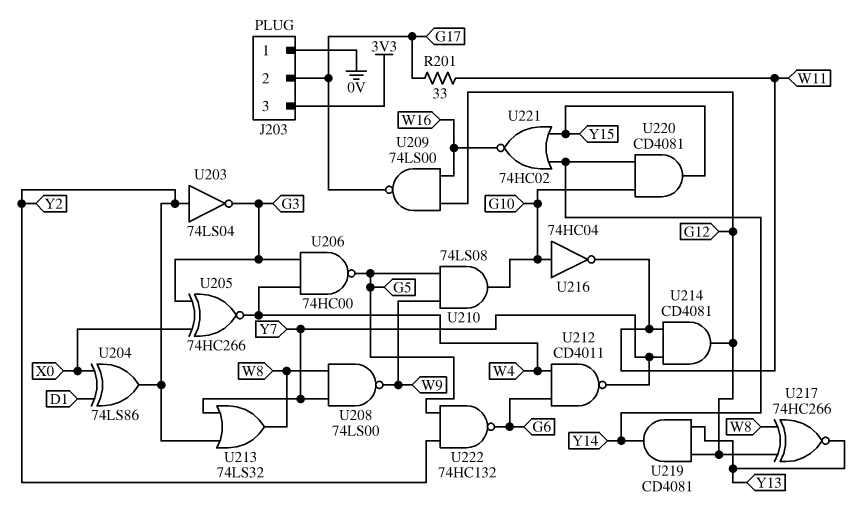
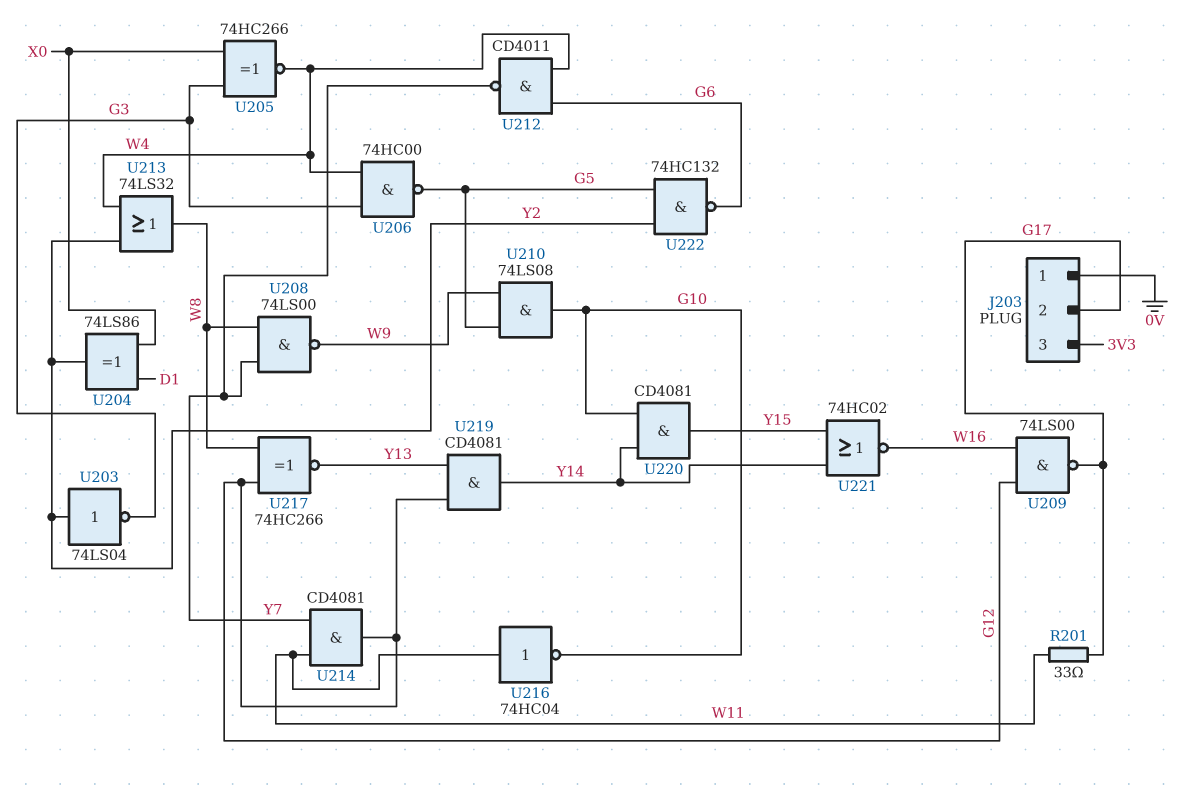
U213: OR 74LS32 (in Y2, in Y7, out W8) -> OR 74LS32 (in W4, in Y2, out W8)
U216: NOT 74HC04 (in G10, out W11) -> NOT 74HC04 (in W11, out G10)

